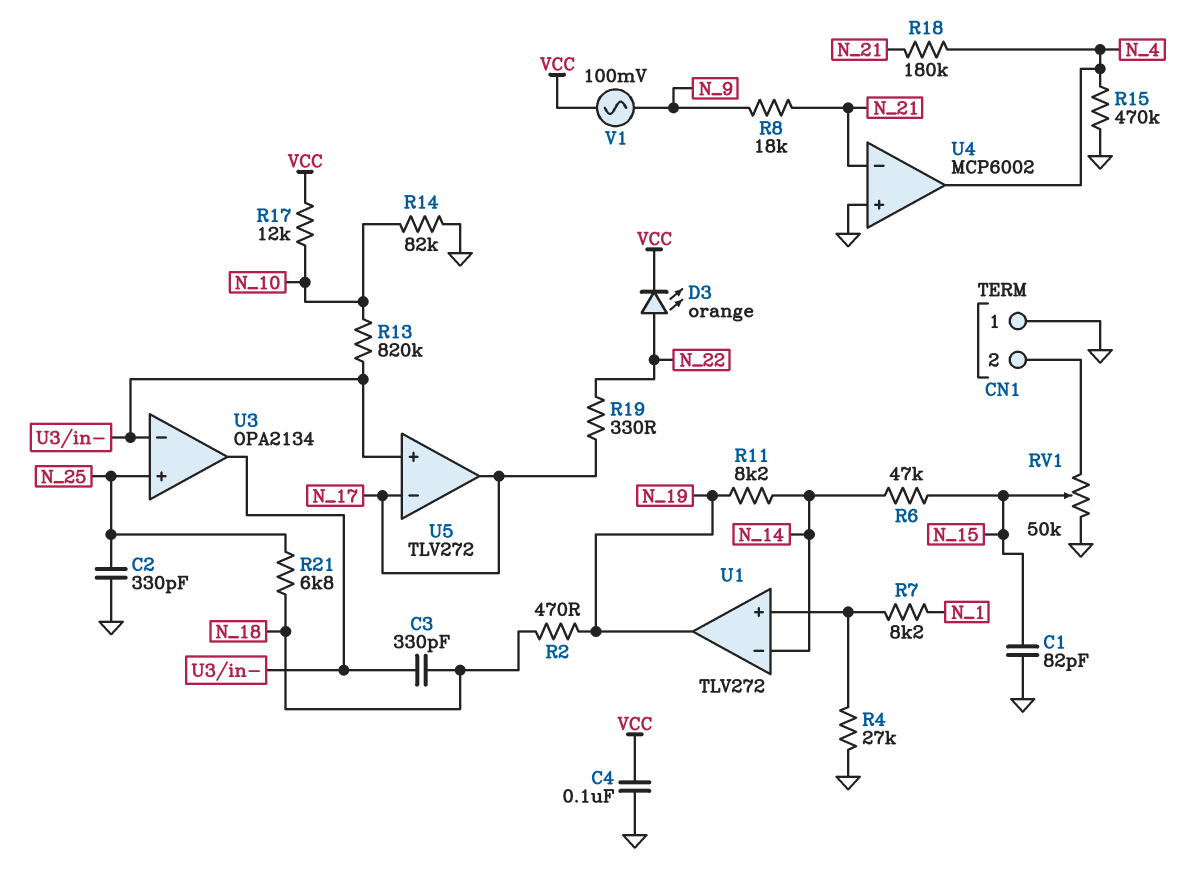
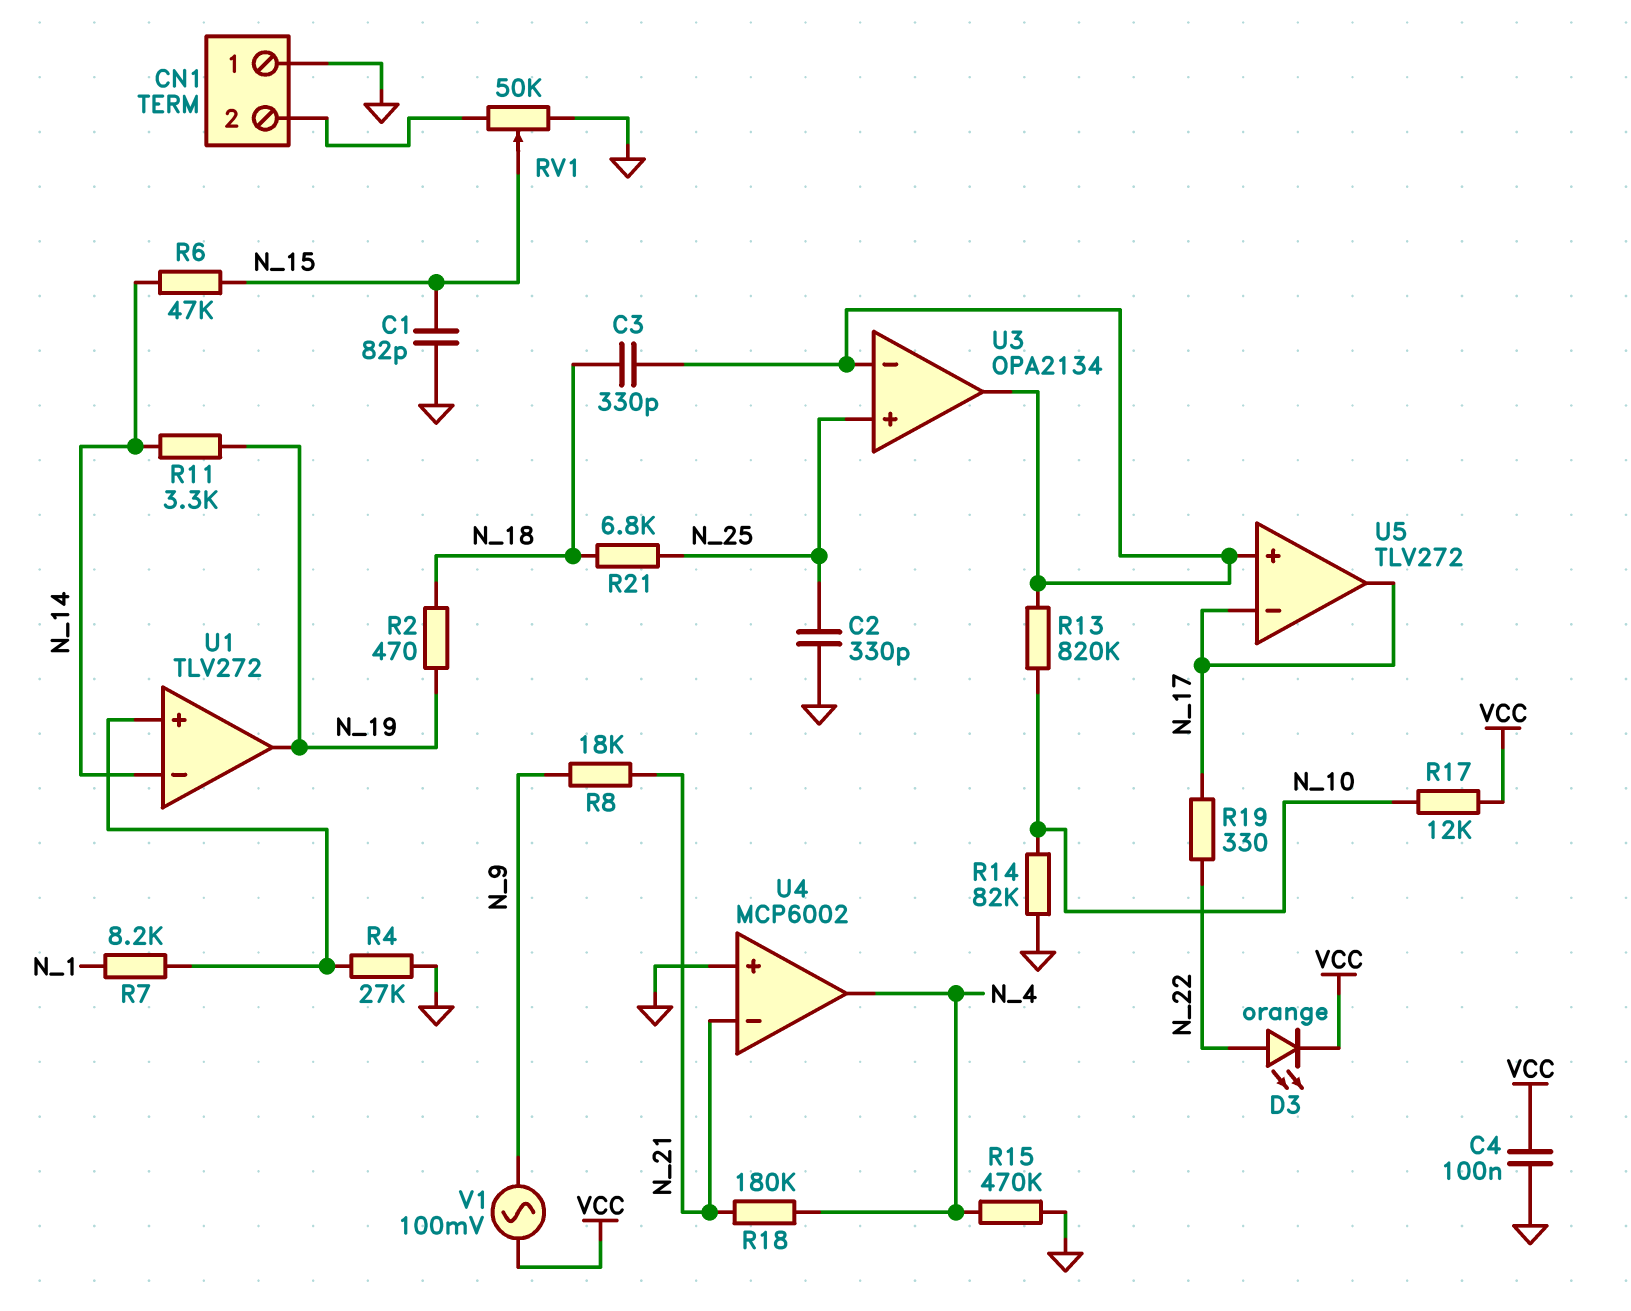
R11: 8.2k (N_14, N_19) -> 3.3k (N_14, N_19)

